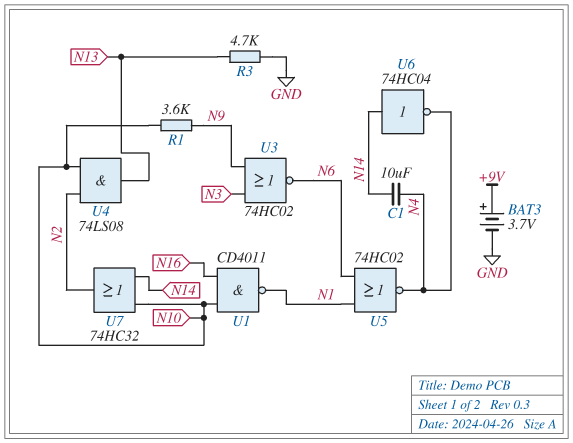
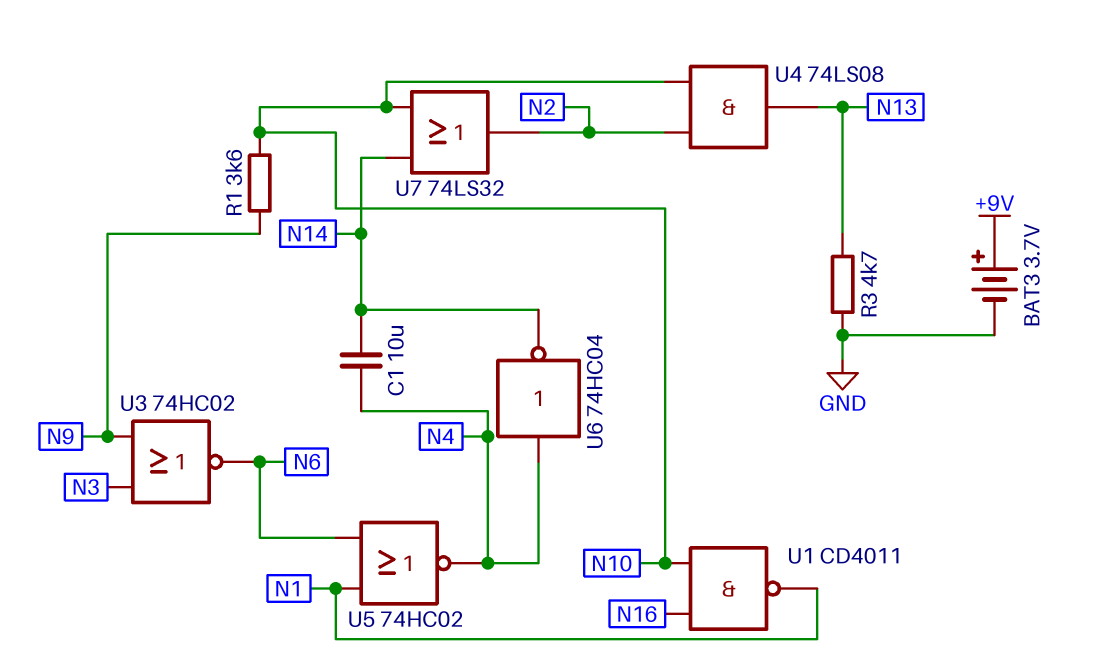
U6: NOT 74HC04 (in N14, out N4) -> NOT 74HC04 (in N4, out N14)
U7: OR 74HC32 (in N10, in N14, out N2) -> OR 74LS32 (in N10, in N14, out N2)

